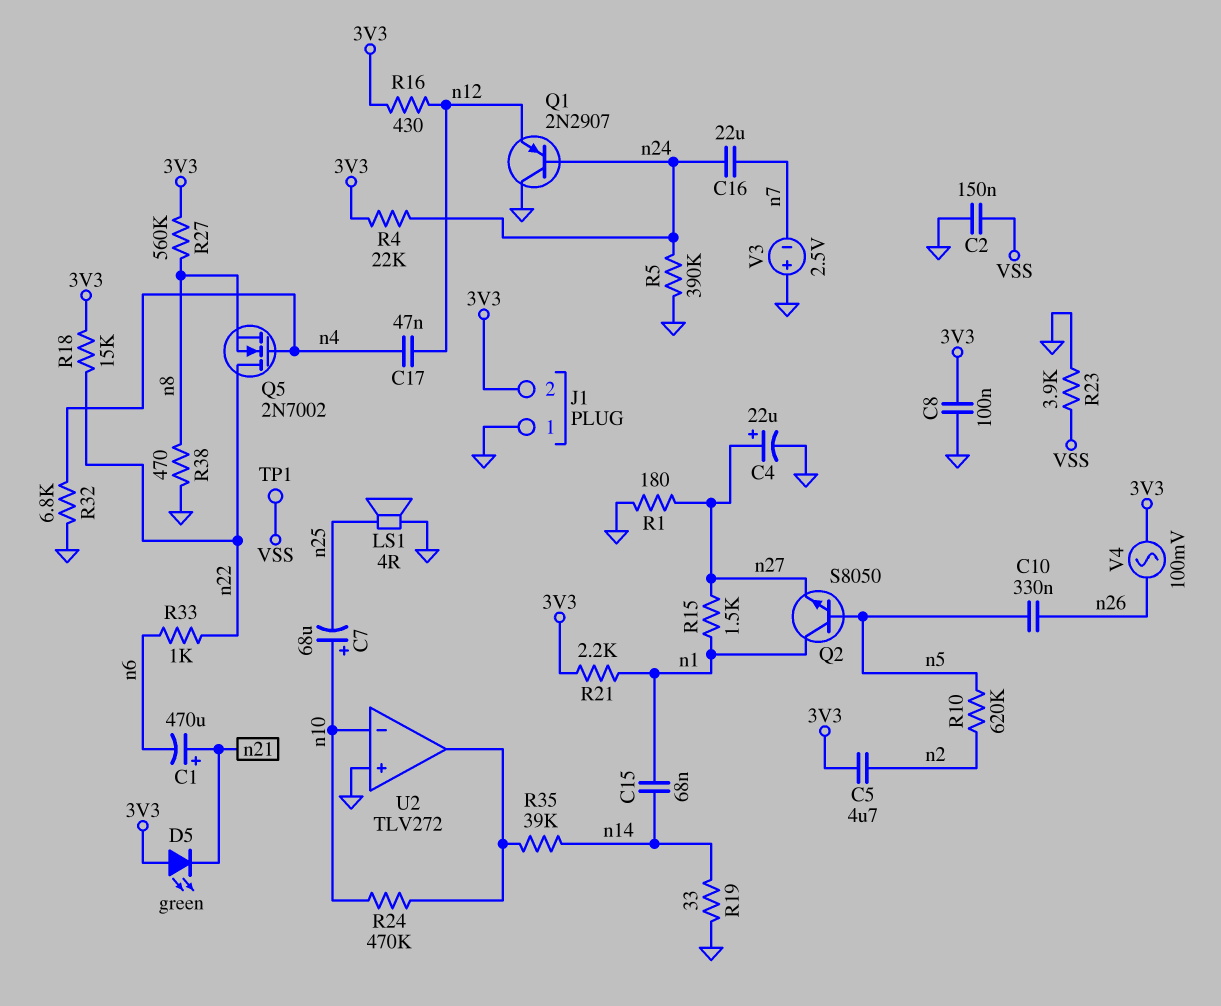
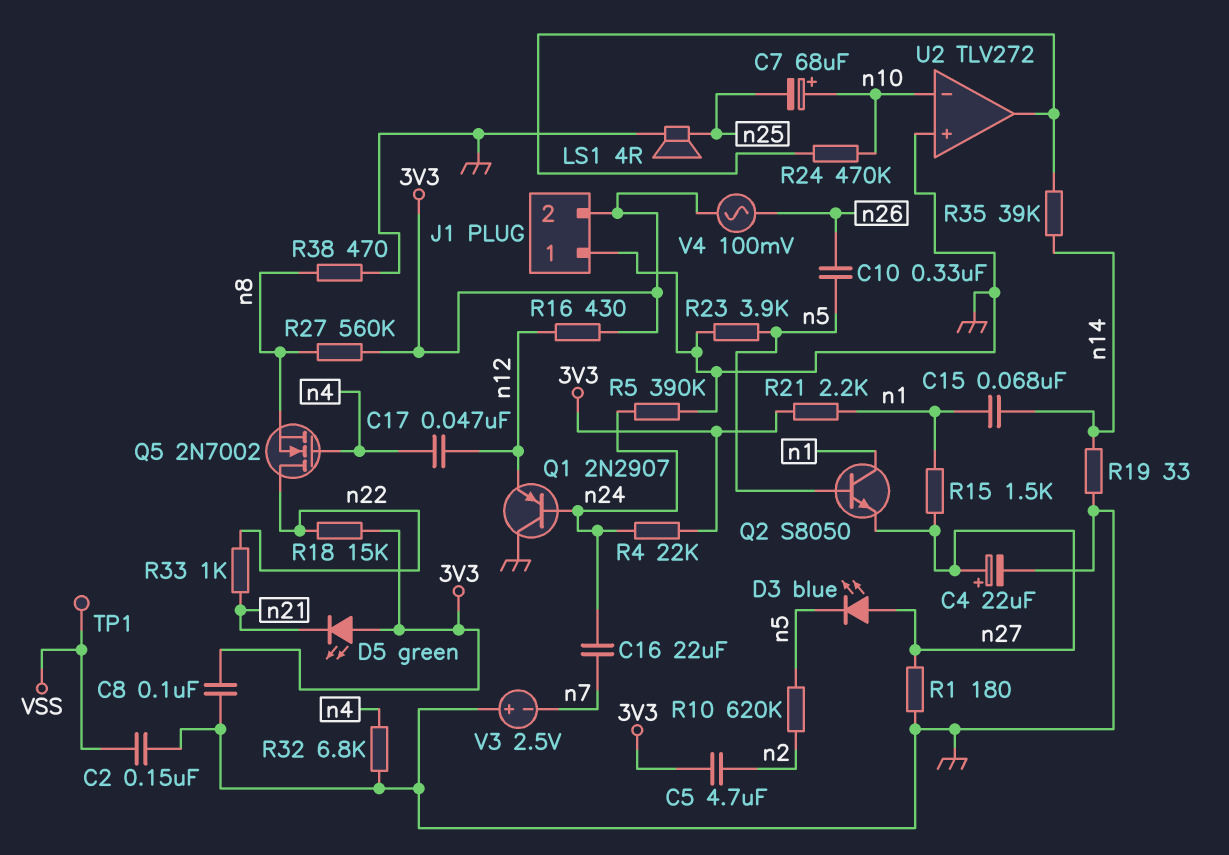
C1: 470uF (plus n21, minus n6) -> none
D3: none -> LED blue (A n27, K n5)
R23: 3.9k (GND, VSS) -> 3.9k (GND, n5)
R33: 1k (n6, n22) -> 1k (n21, n22)

